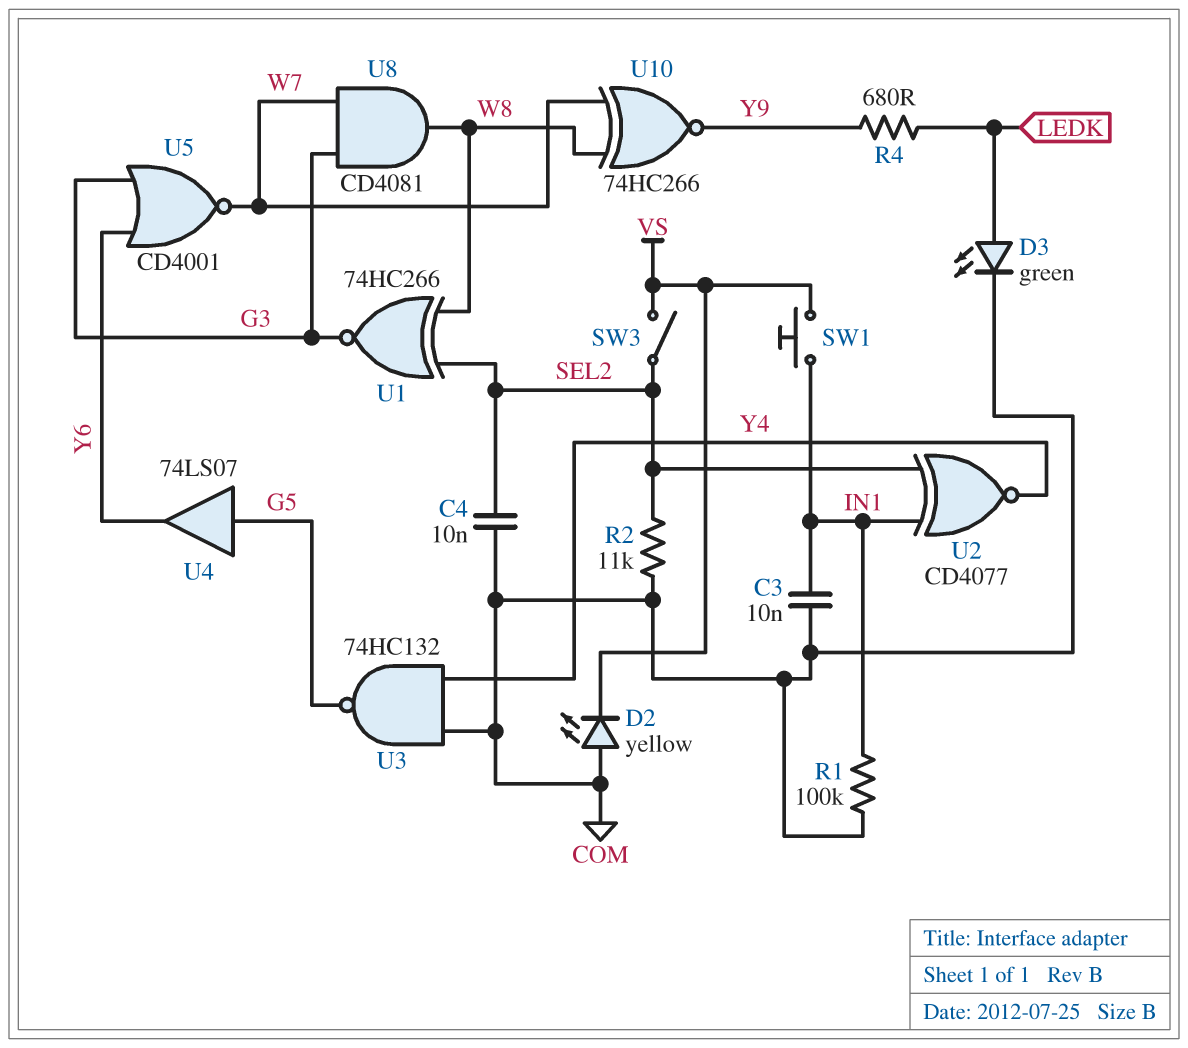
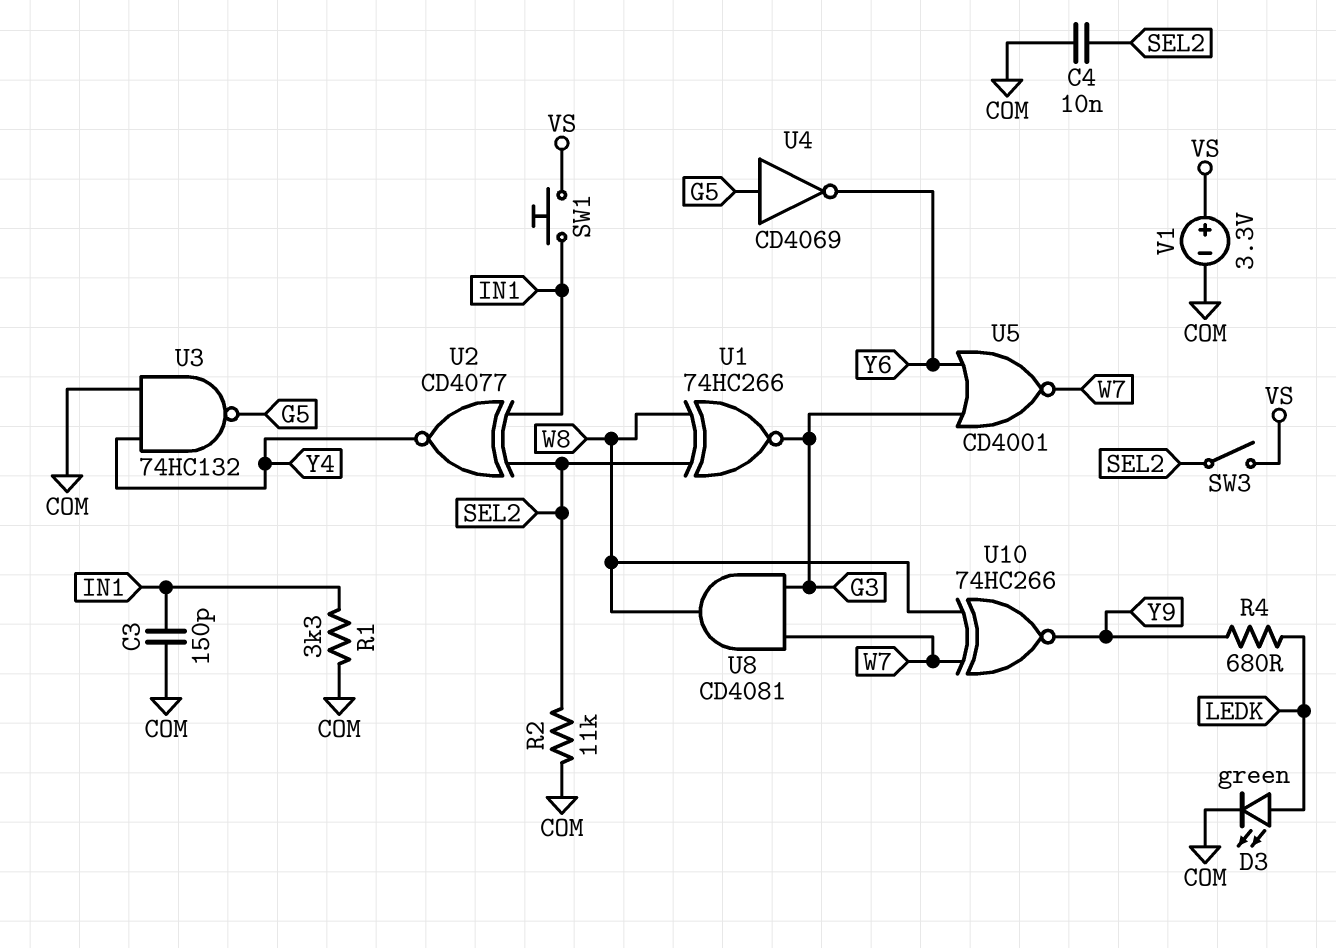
C3: 10nF (COM, IN1) -> 150pF (COM, IN1)
D2: LED yellow (A COM, K VS) -> none
R1: 100k (COM, IN1) -> 3.3k (COM, IN1)
U4: buffer 74LS07 (in G5, out Y6) -> NOT CD4069 (in G5, out Y6)
V1: none -> 3.3V (plus VS, minus COM)

